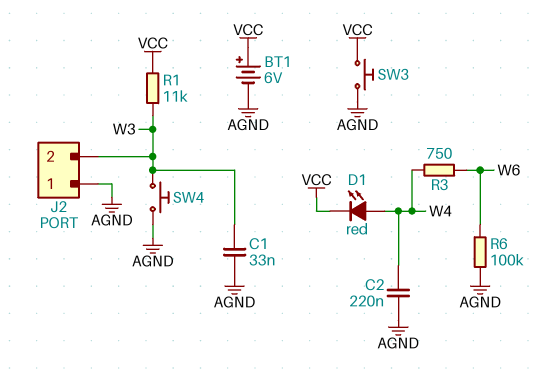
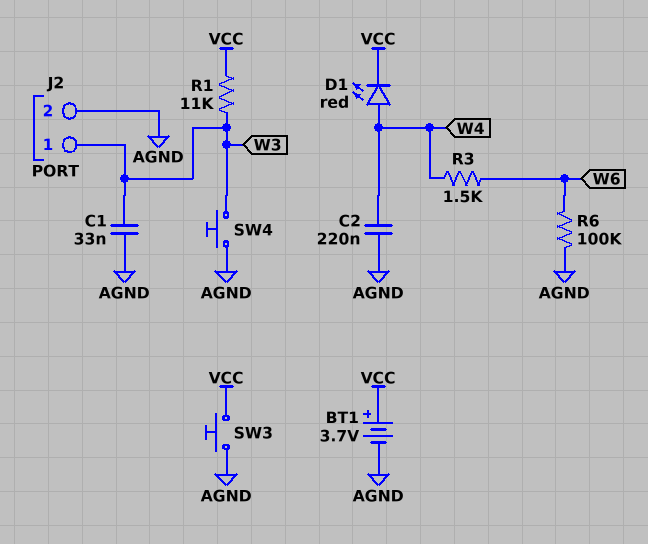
BT1: 6V (plus VCC, minus AGND) -> 3.7V (plus VCC, minus AGND)
J2 pin 1: AGND -> W3
J2 pin 2: W3 -> AGND
R3: 750 (W4, W6) -> 1.5k (W4, W6)

